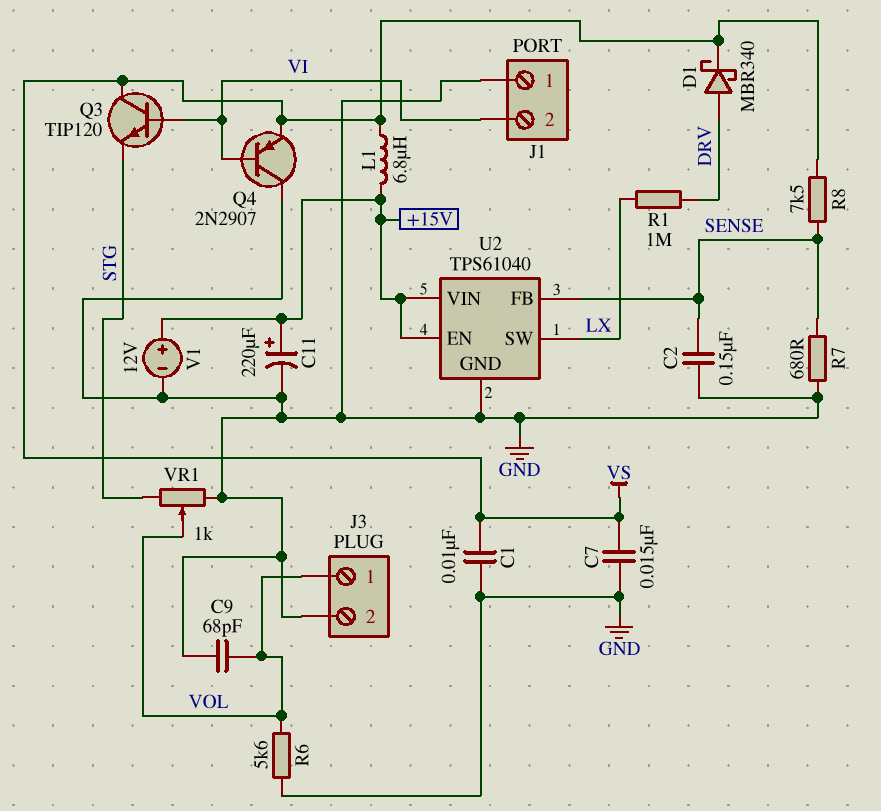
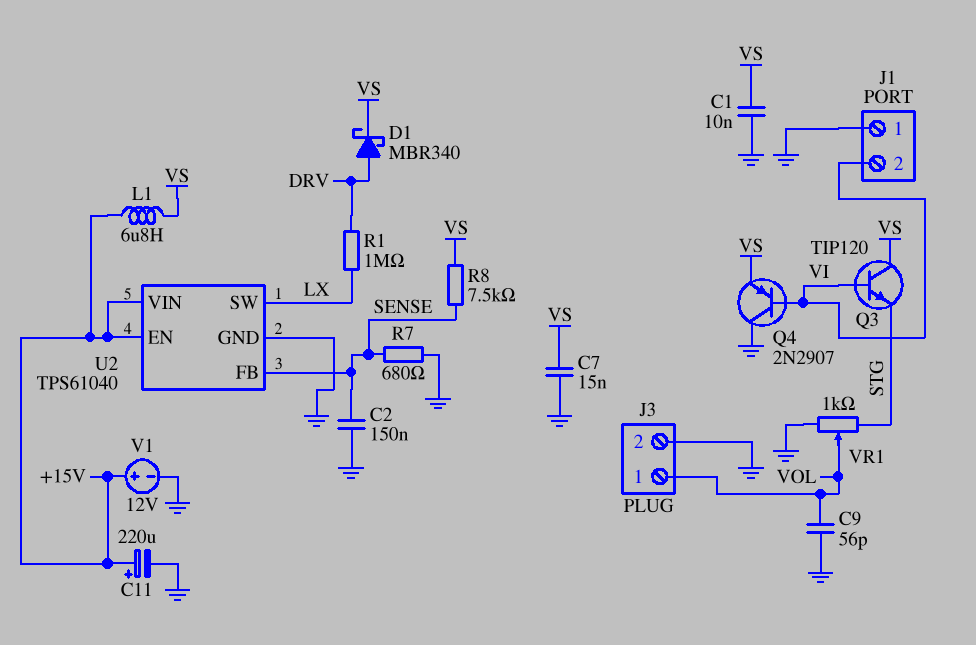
C9: 68pF (GND, VOL) -> 56pF (GND, VOL)
R6: 5.6k (GND, VOL) -> none

